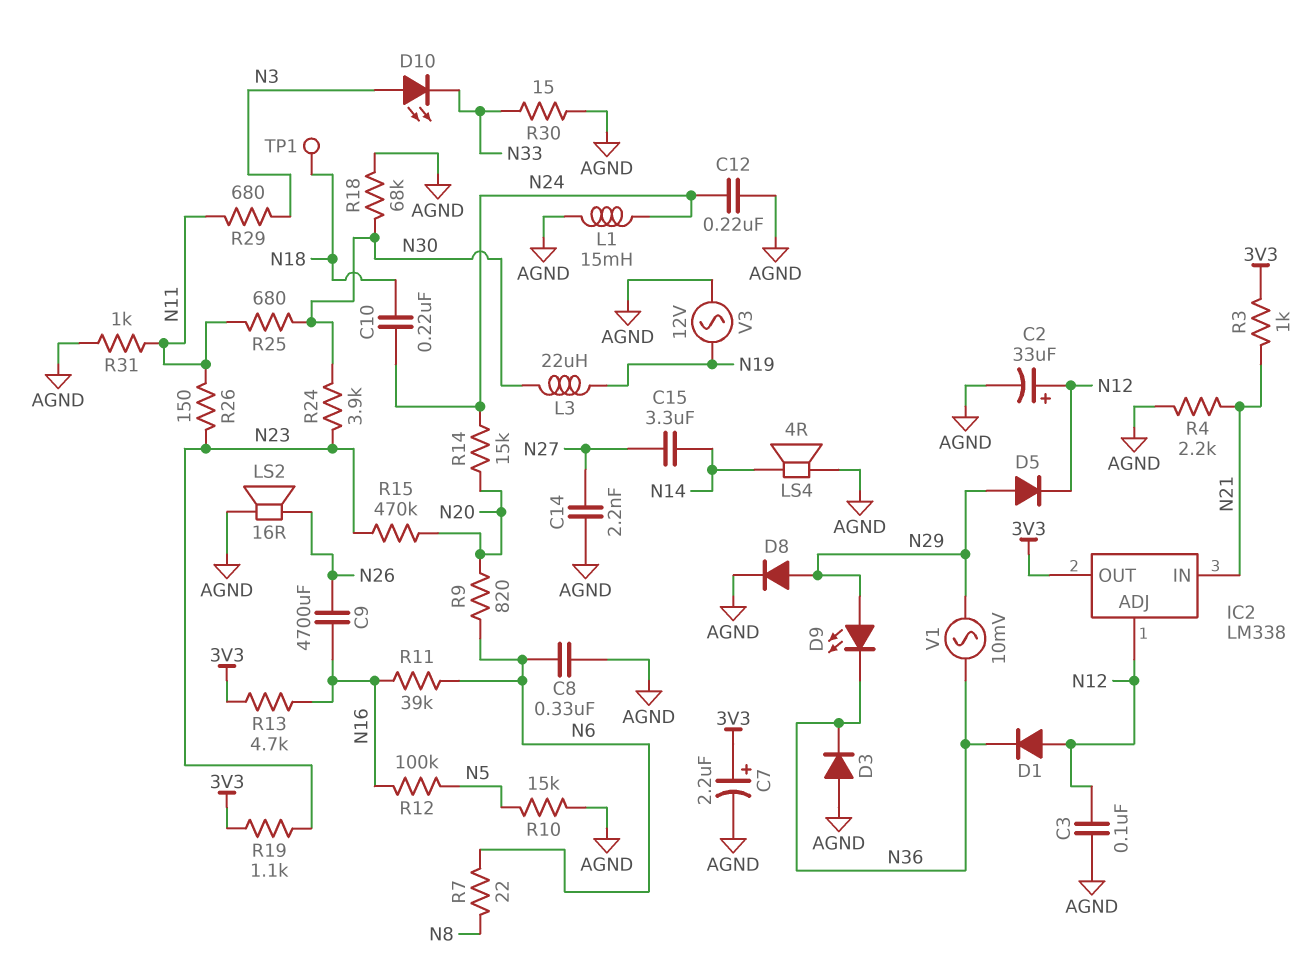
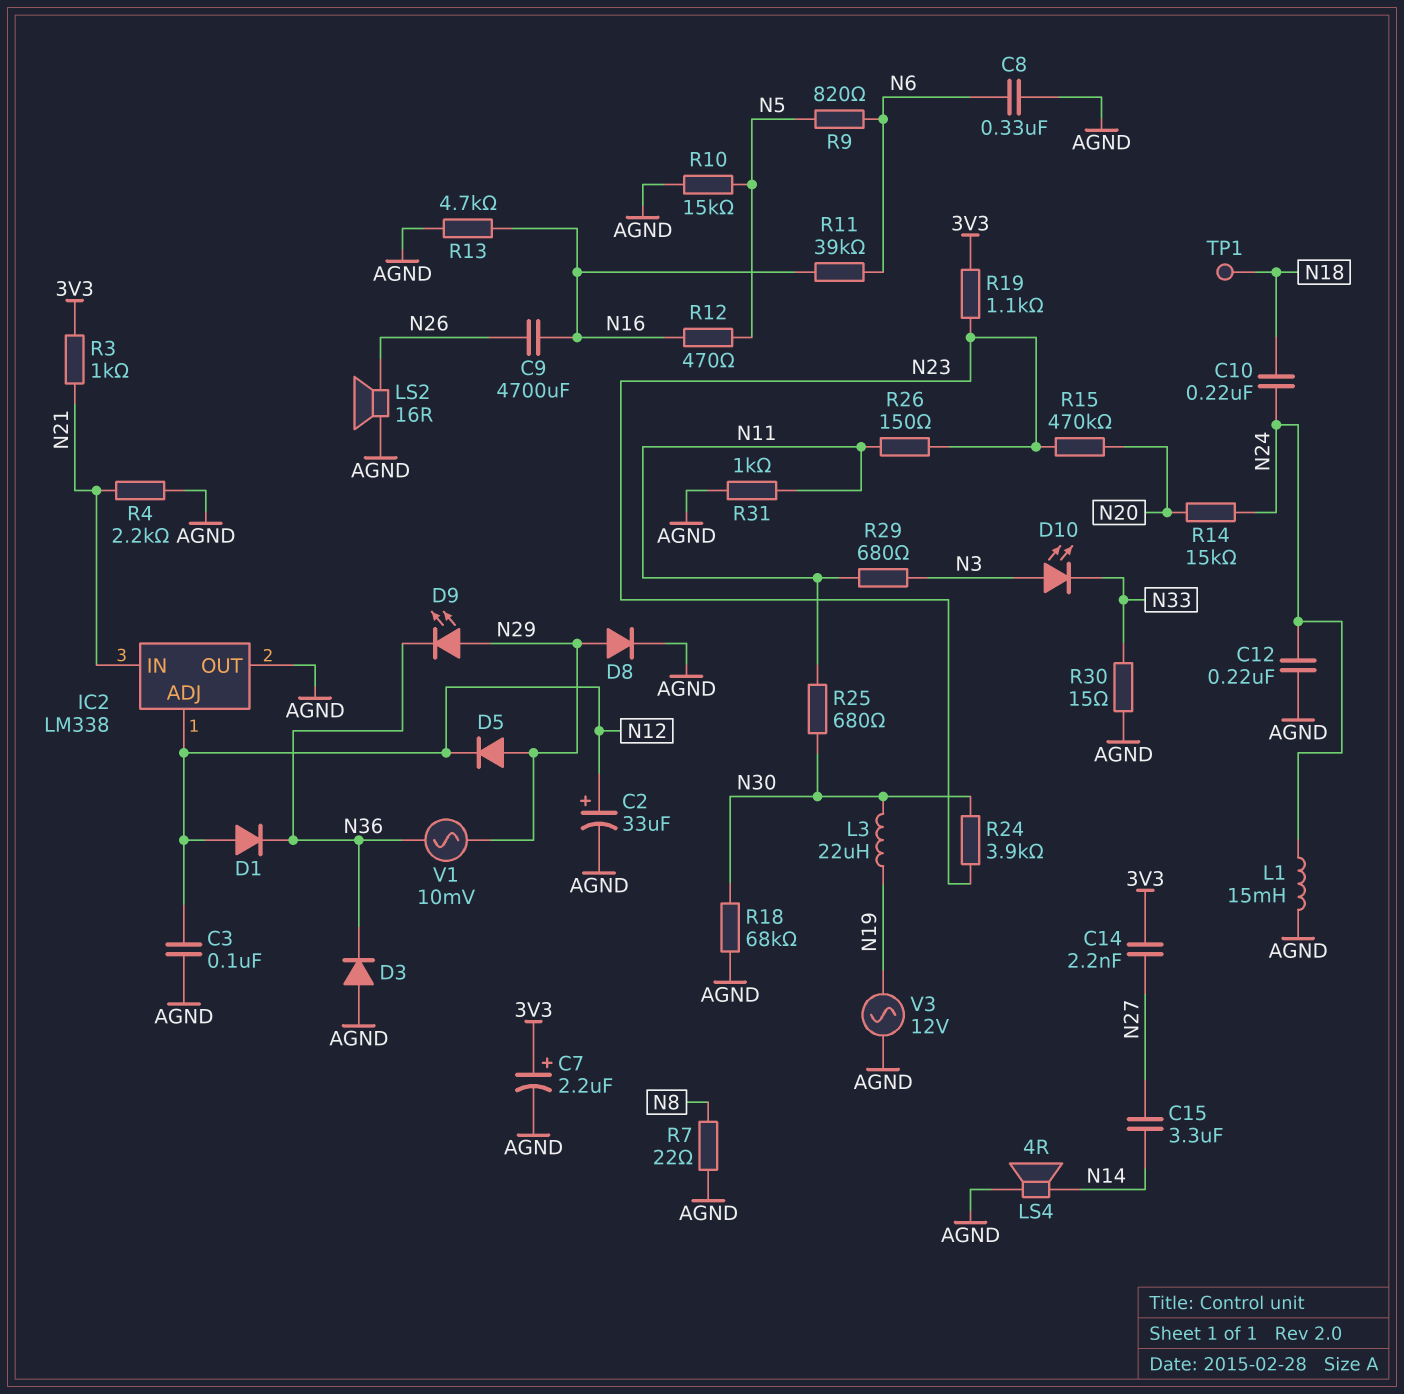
C14: 2.2nF (AGND, N27) -> 2.2nF (3V3, N27)
IC2 pin OUT: 3V3 -> AGND
R7: 22 (N6, N8) -> 22 (AGND, N8)
R9: 820 (N6, N20) -> 820 (N5, N6)
R12: 100k (N5, N16) -> 470 (N5, N16)
R13: 4.7k (3V3, N16) -> 4.7k (AGND, N16)

